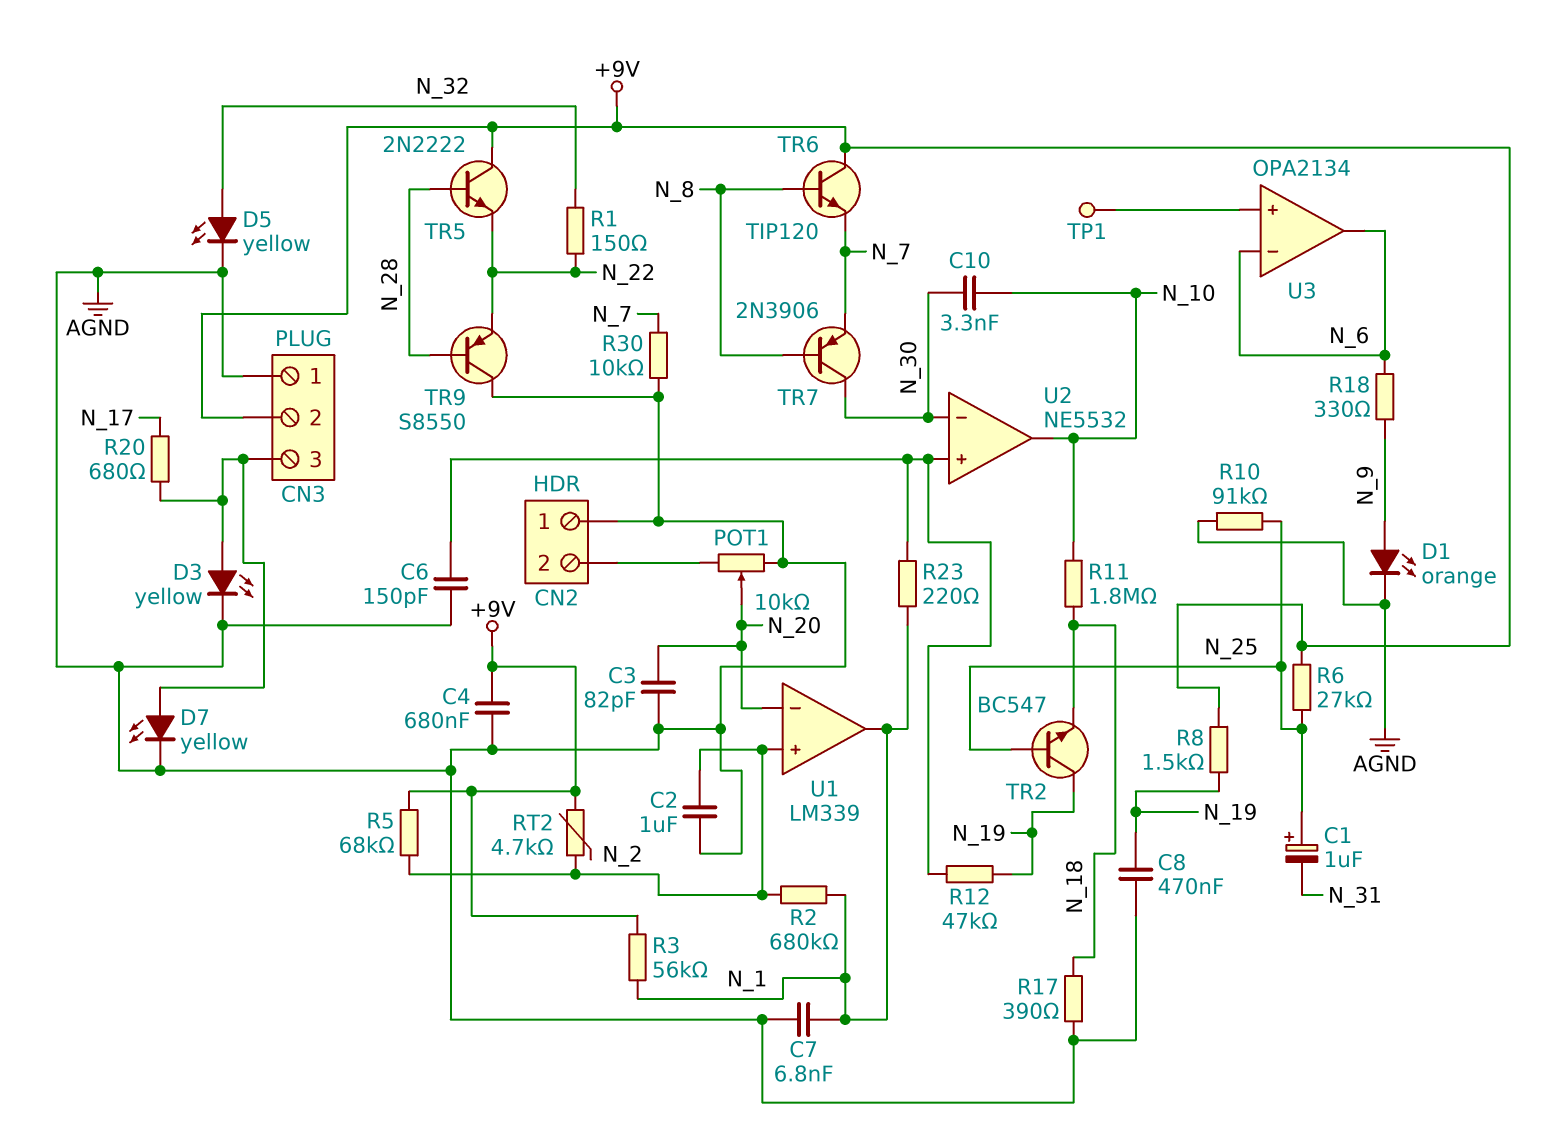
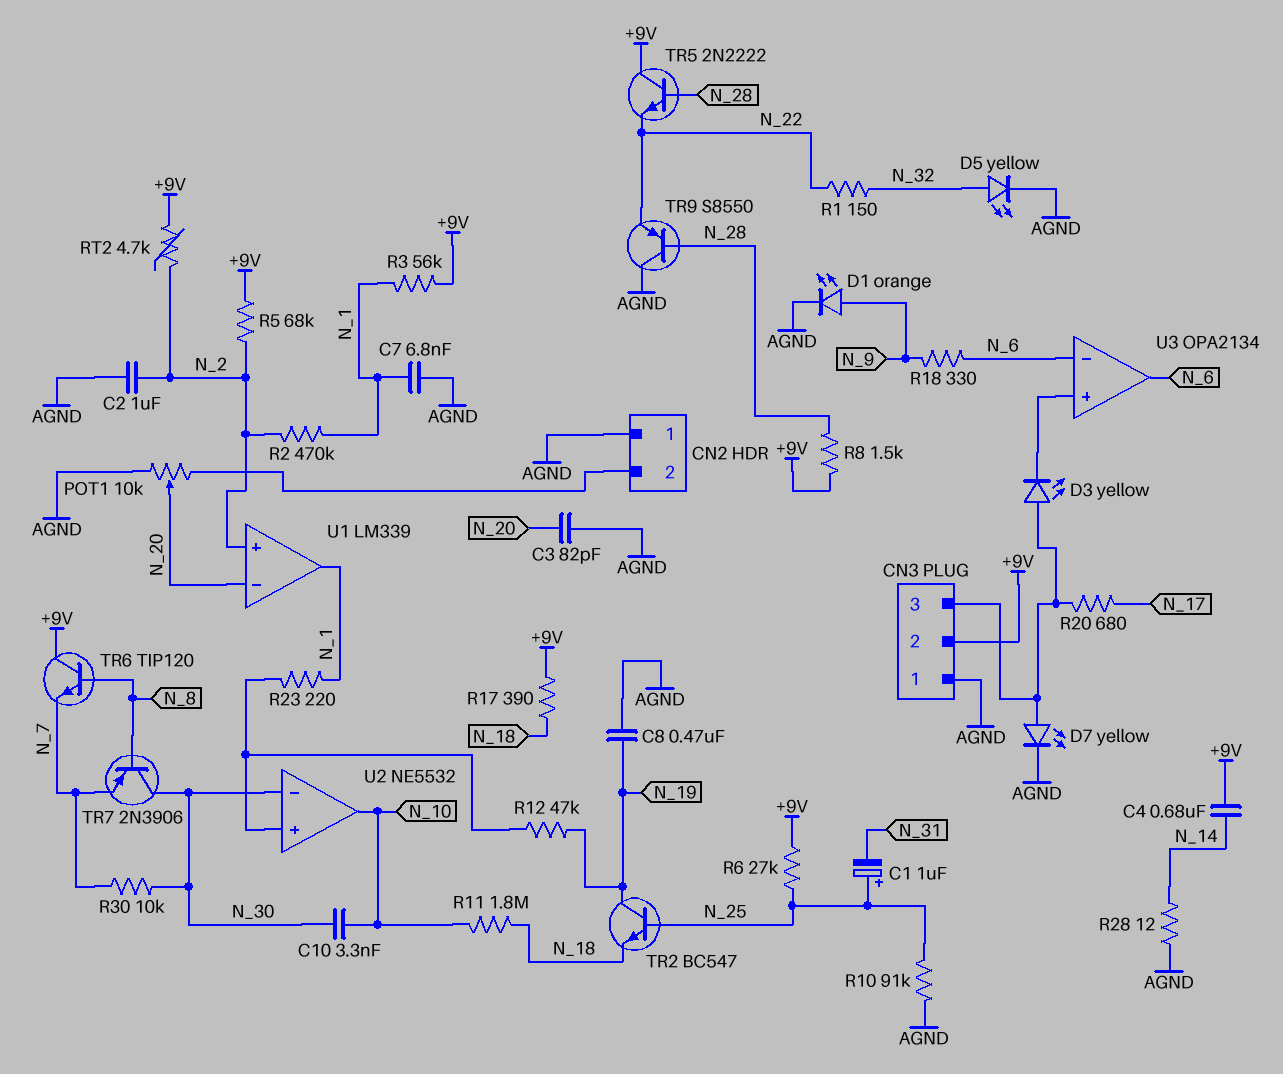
C4: 680nF (+9V, AGND) -> 680nF (+9V, N_14)
C6: 150pF (AGND, U2/in+) -> none
D3: LED yellow (A CN3/3, K AGND) -> LED yellow (A CN3/3, K U3/in+)
R2: 680k (N_1, N_2) -> 470k (N_1, N_2)
R8: 1.5k (+9V, N_19) -> 1.5k (+9V, N_28)
R17: 390 (AGND, N_18) -> 390 (+9V, N_18)
R28: none -> 12 (AGND, N_14)
R30: 10k (AGND, N_7) -> 10k (N_7, N_30)
TP1: test point (U3/in+) -> none

